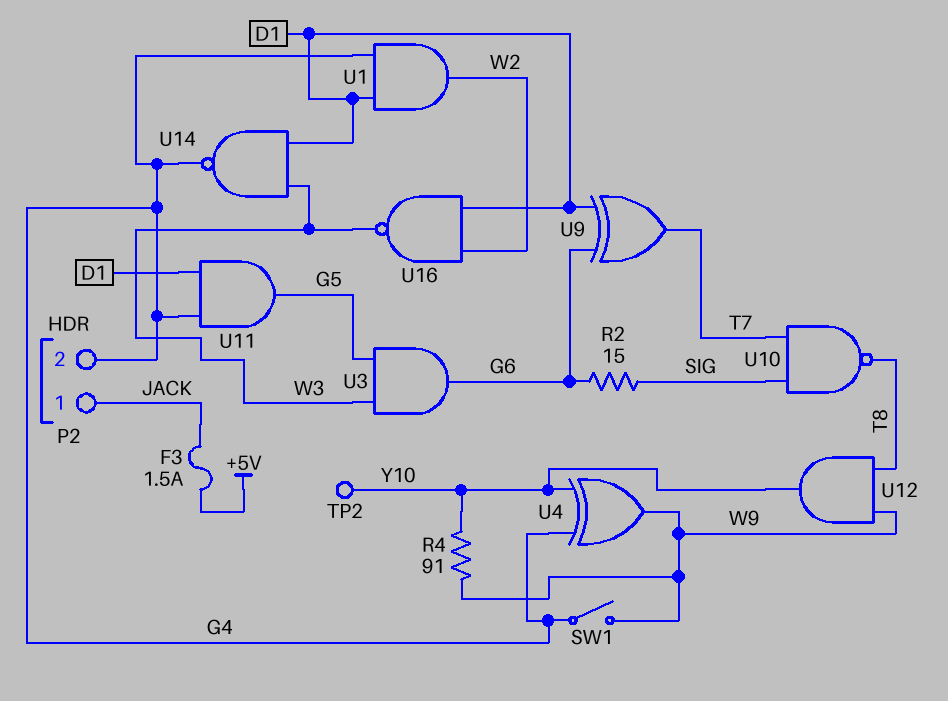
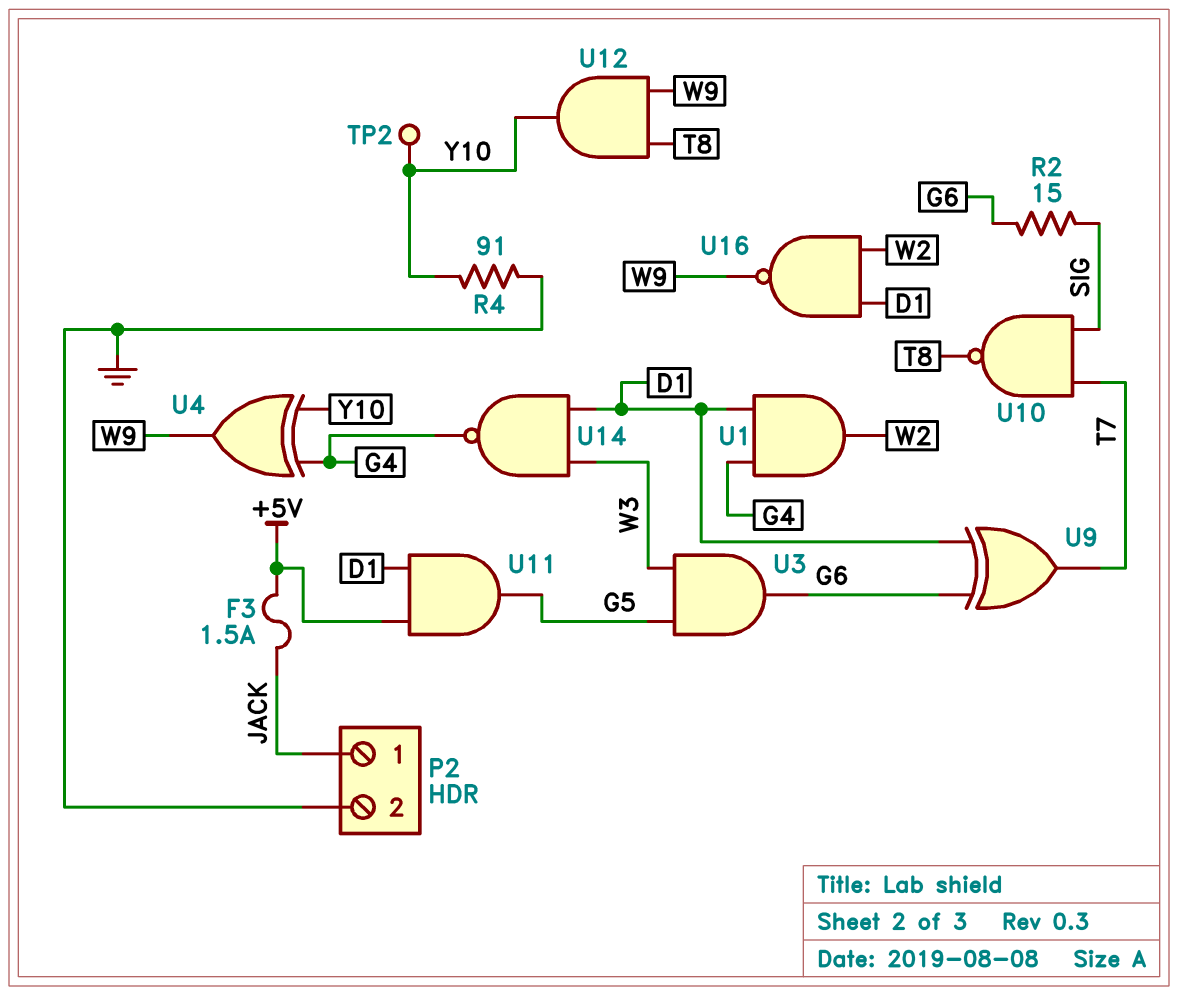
P2 pin 2: G4 -> GND
R4: 91 (W9, Y10) -> 91 (GND, Y10)
SW1: switch (G4, W9) -> none
U11: AND (in D1, in G4, out G5) -> AND (in +5V, in D1, out G5)
U16: NAND (in D1, in W2, out W3) -> NAND (in D1, in W2, out W9)

